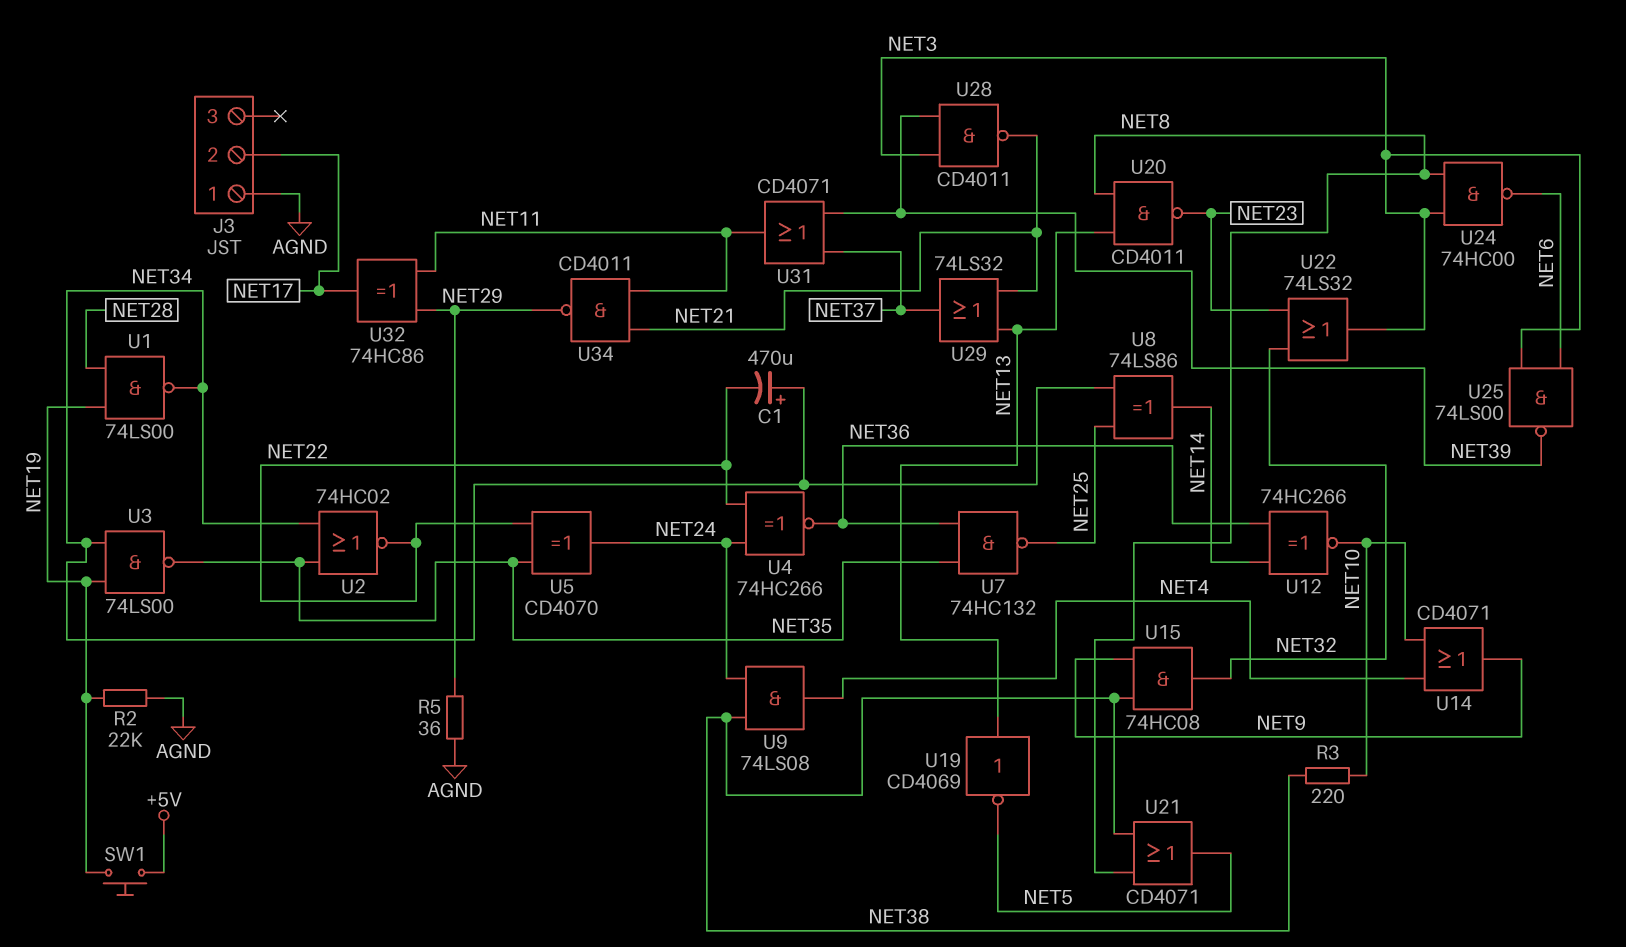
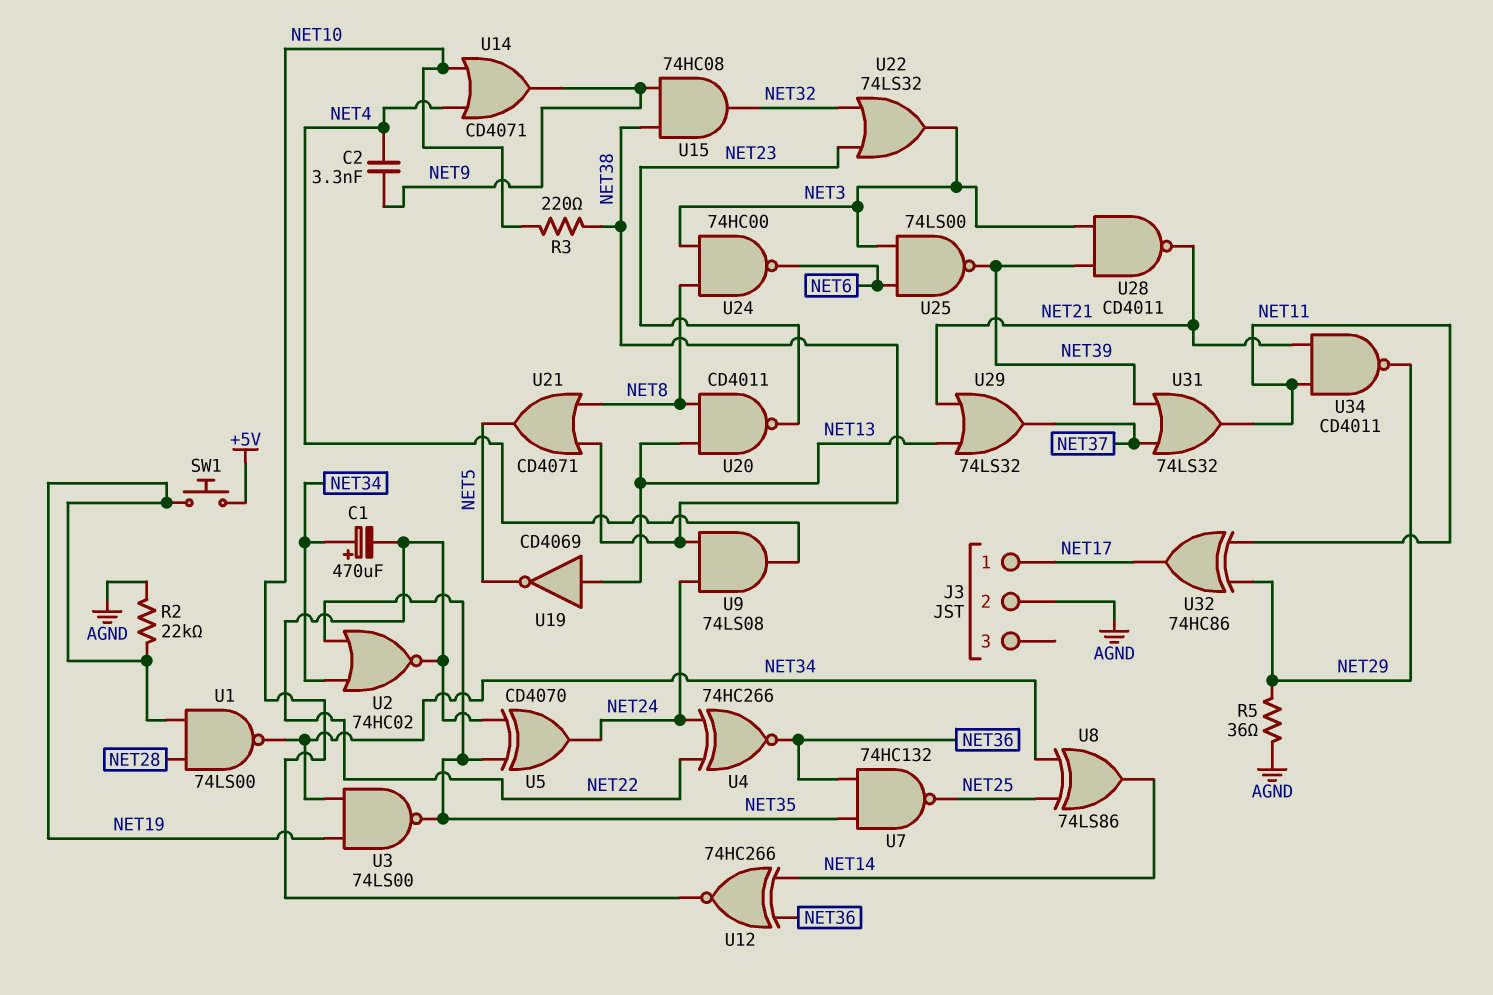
C2: none -> 3.3nF (NET4, NET9)
J3 pin 1: AGND -> NET17
J3 pin 2: NET17 -> AGND
U31: OR CD4071 (in NET37, in NET39, out NET11) -> OR 74LS32 (in NET37, in NET39, out NET11)

